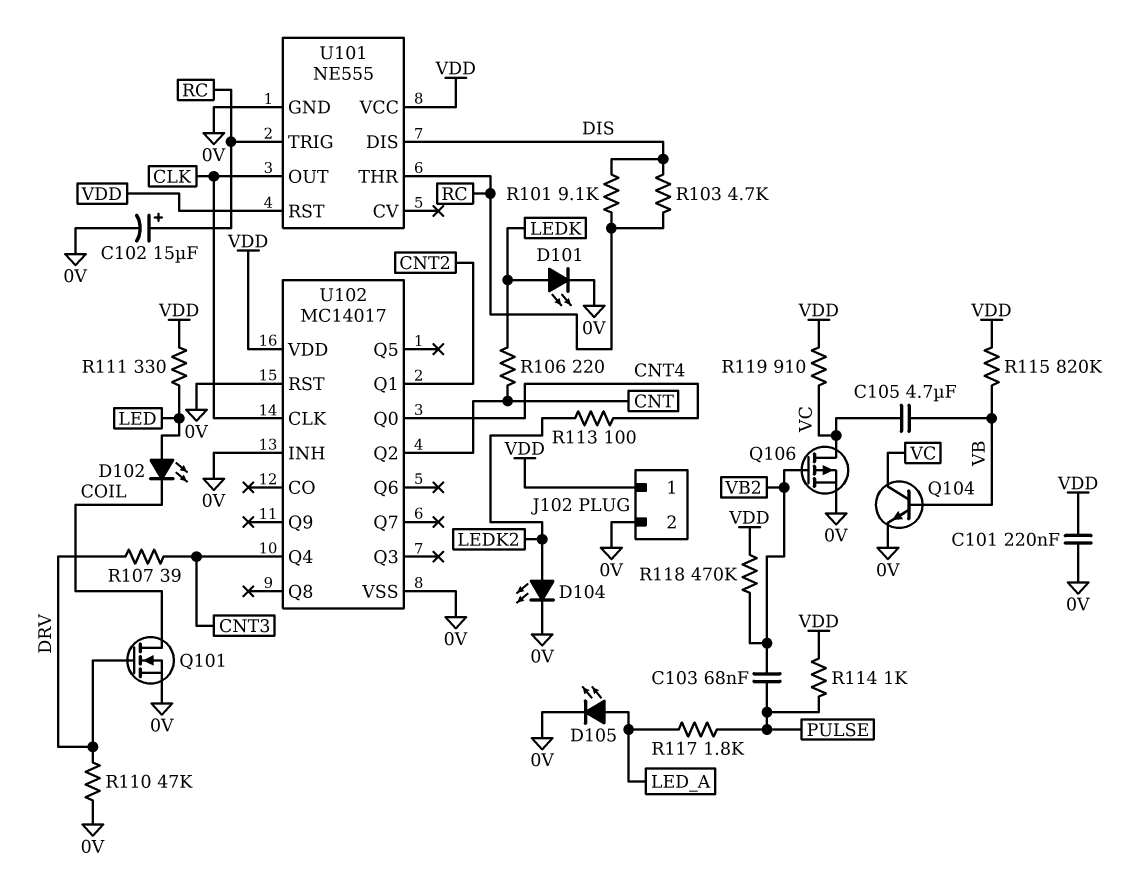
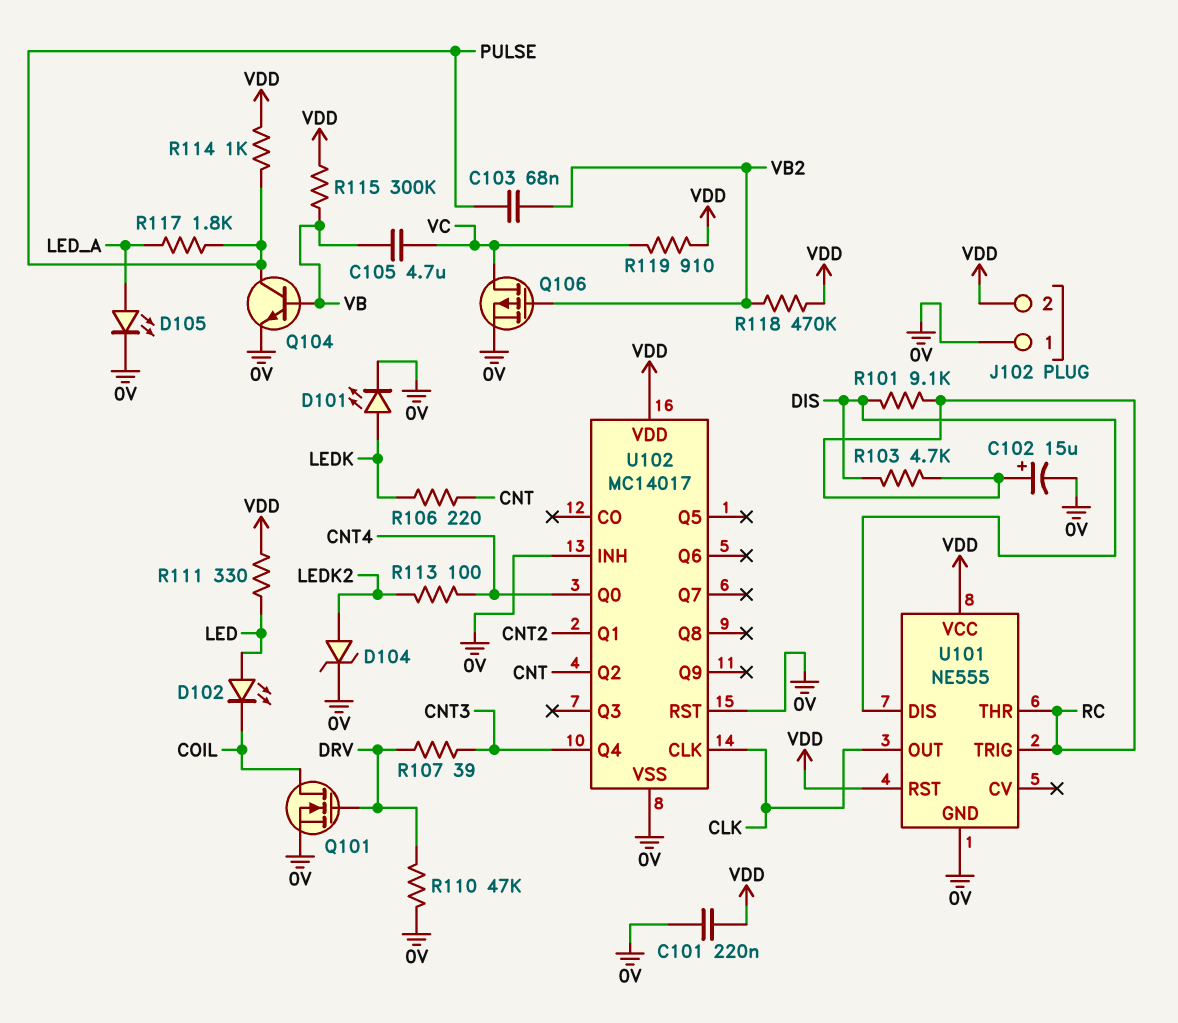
D104: LED (A LEDK2, K 0V) -> zener (A LEDK2, K 0V)
J102 pin 1: VDD -> 0V
J102 pin 2: 0V -> VDD
Q104: NPN (B VB, C VC, E 0V) -> NPN (B VB, C PULSE, E 0V)
R115: 820k (VB, VDD) -> 300k (VB, VDD)

